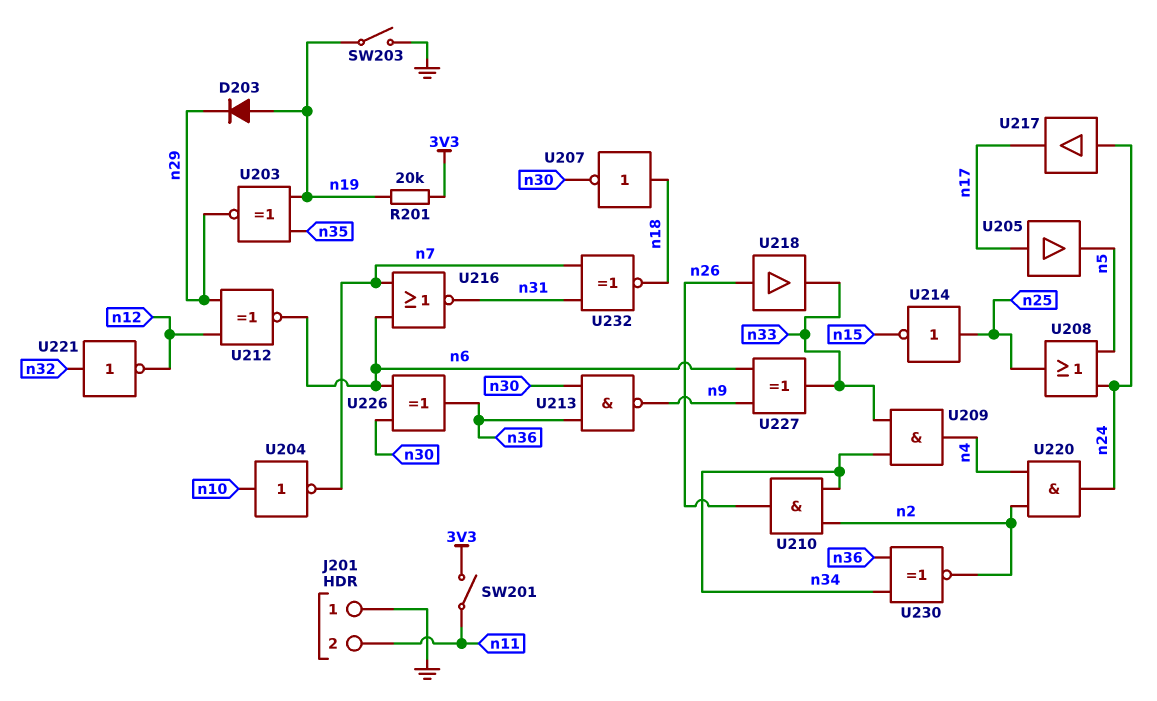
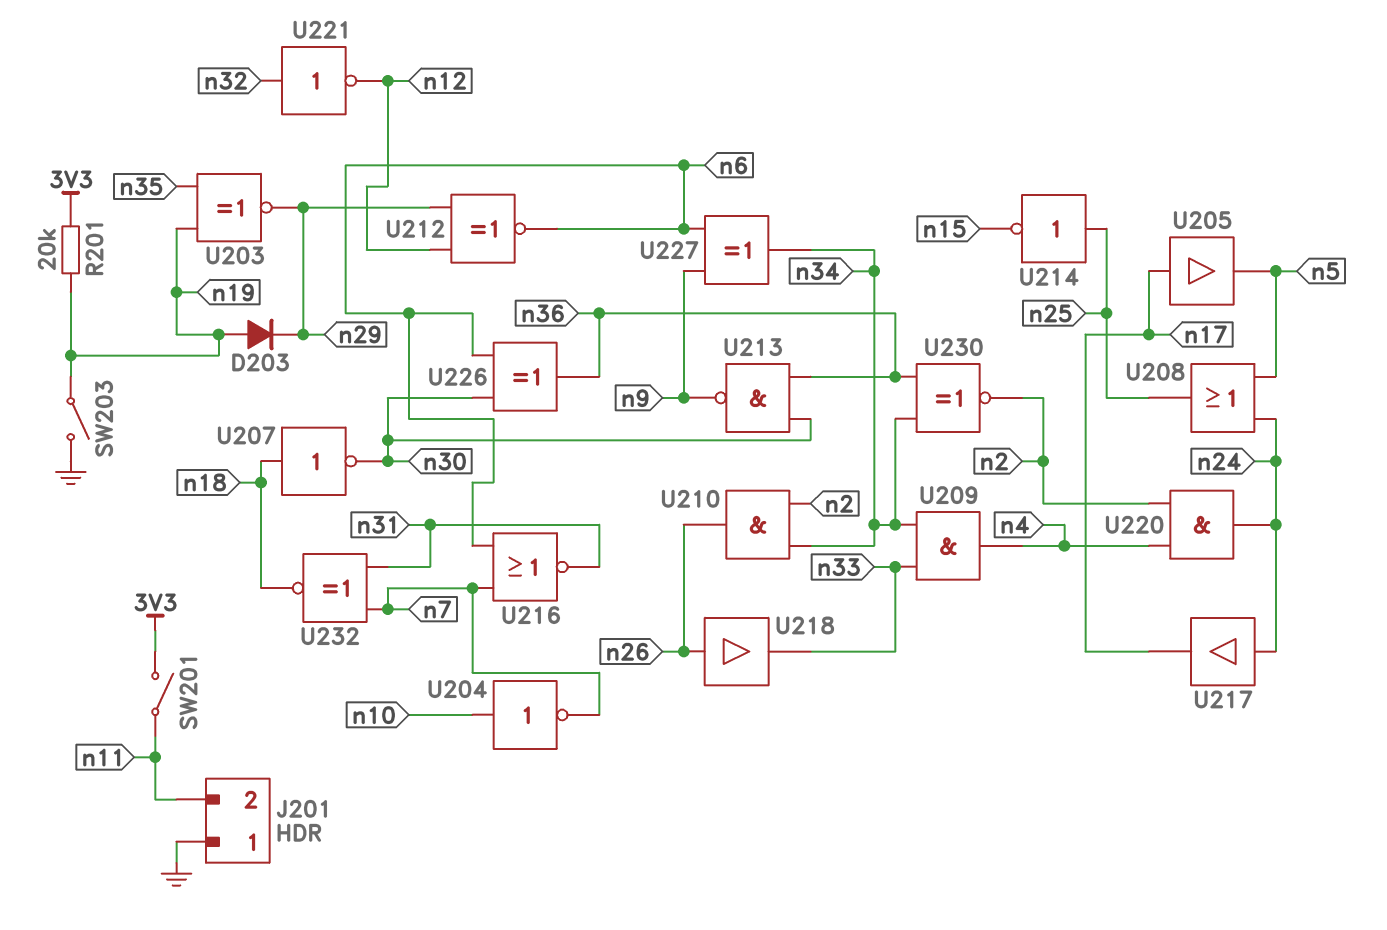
U227: XOR (in n6, in n9, out n33) -> XOR (in n6, in n9, out n34)

